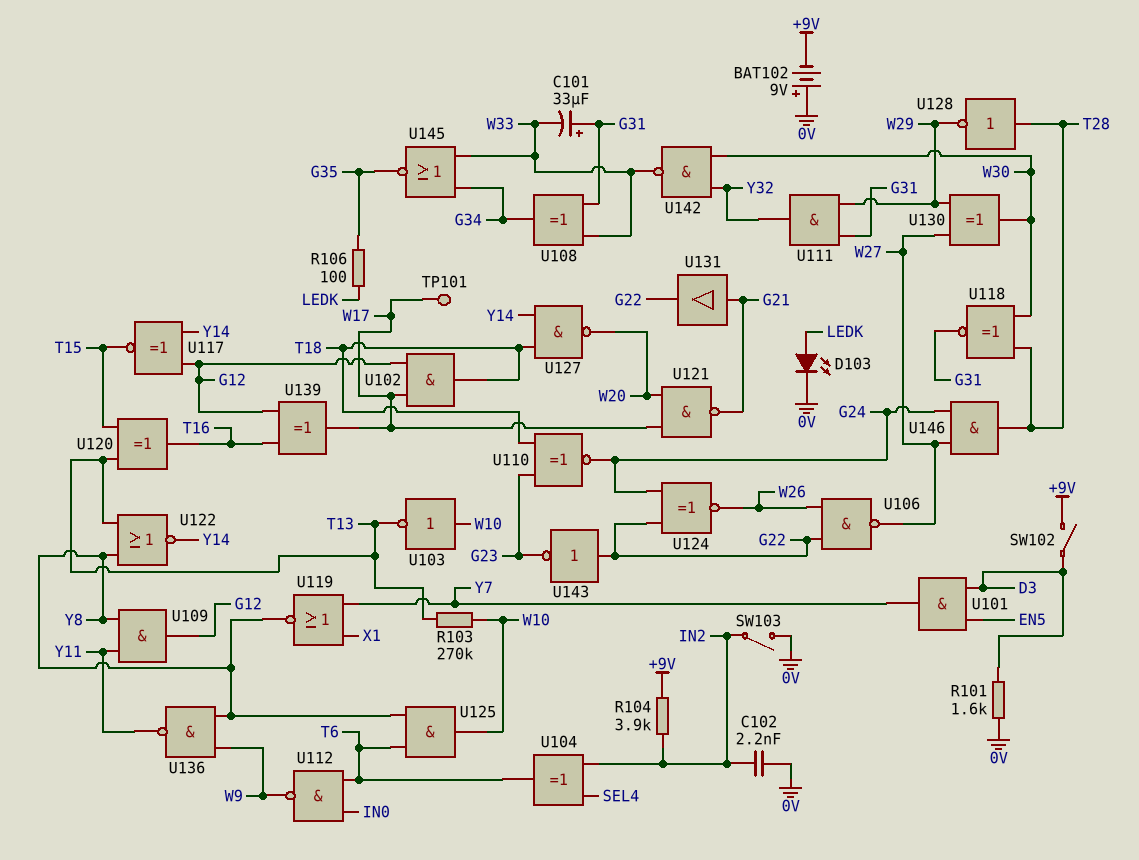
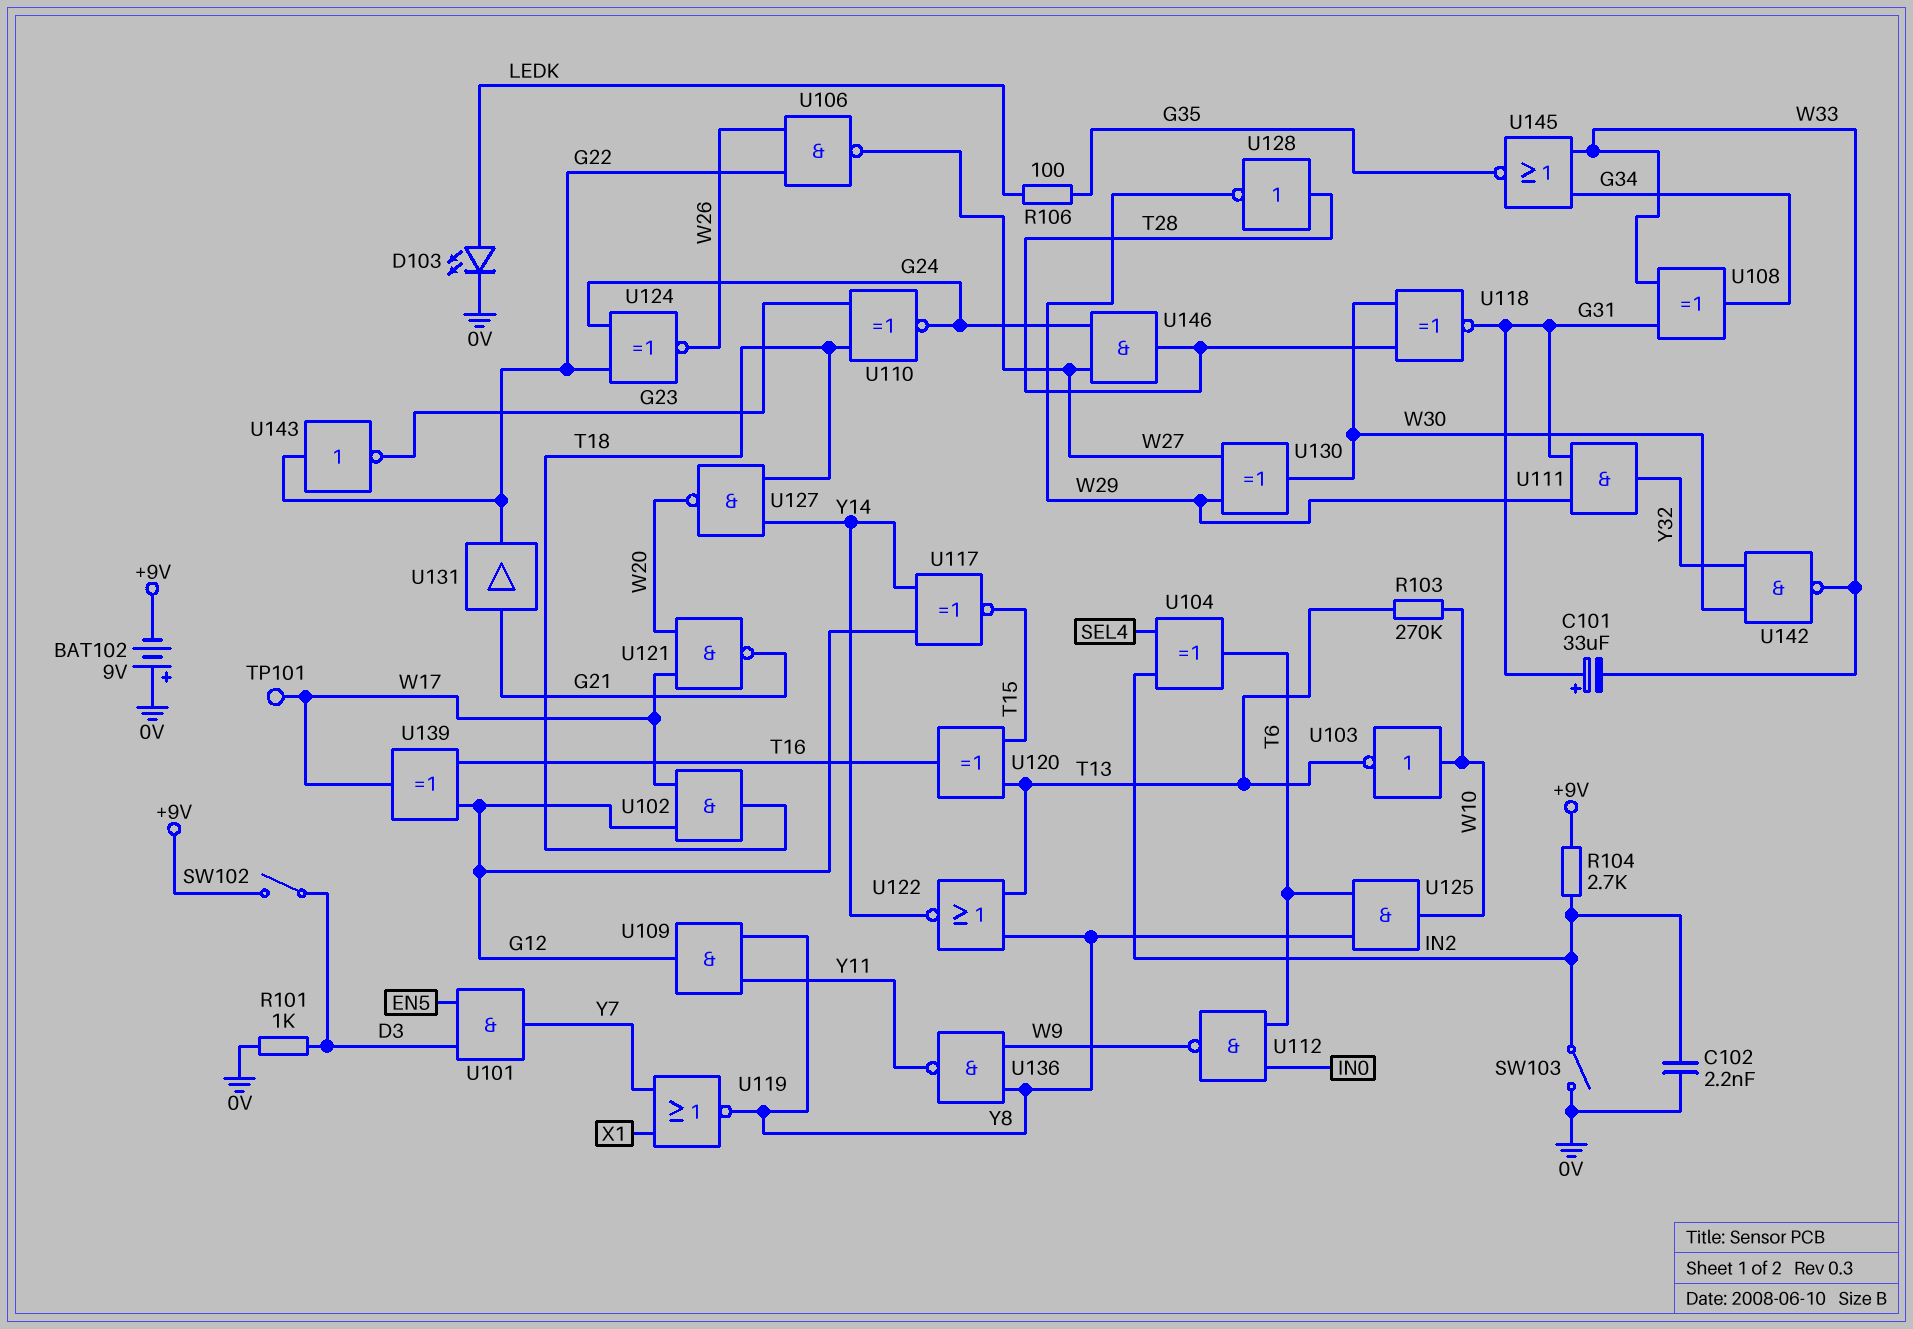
R101: 1.6k (0V, D3) -> 1k (0V, D3)
R104: 3.9k (+9V, IN2) -> 2.7k (+9V, IN2)

